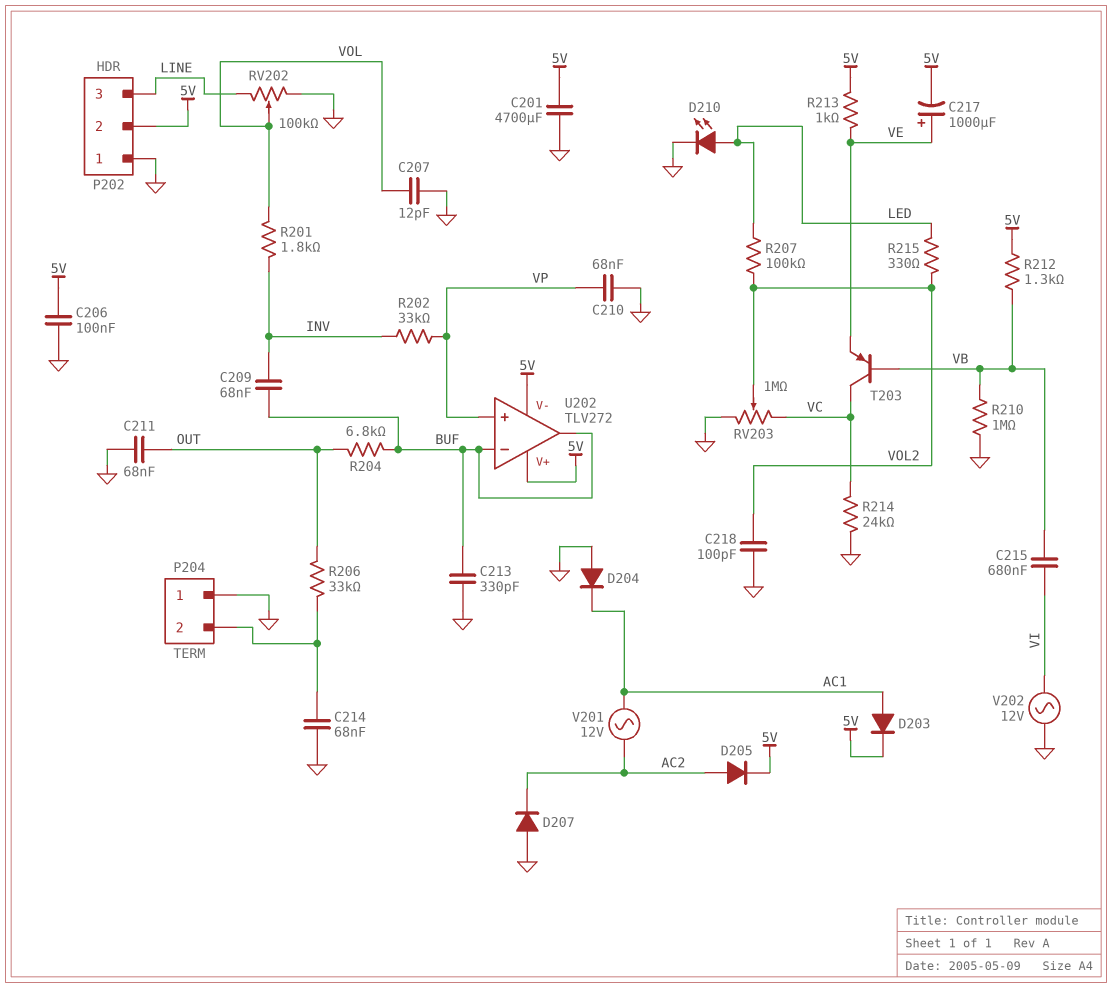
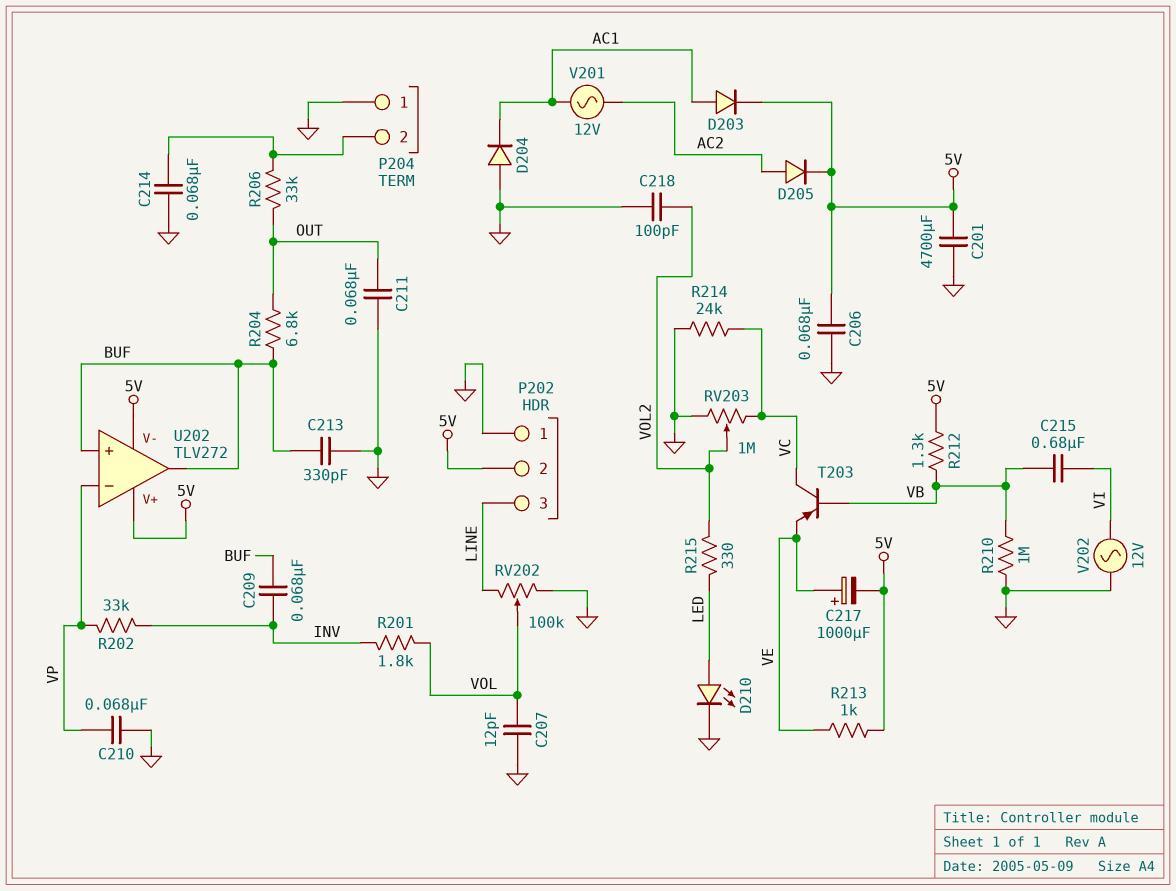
C206: 100nF (5V, GND) -> 68nF (5V, GND)
D207: diode (A GND, K AC2) -> none
R207: 100k (LED, VOL2) -> none
U202 pin in+: VP -> BUF
U202 pin in-: BUF -> VP

